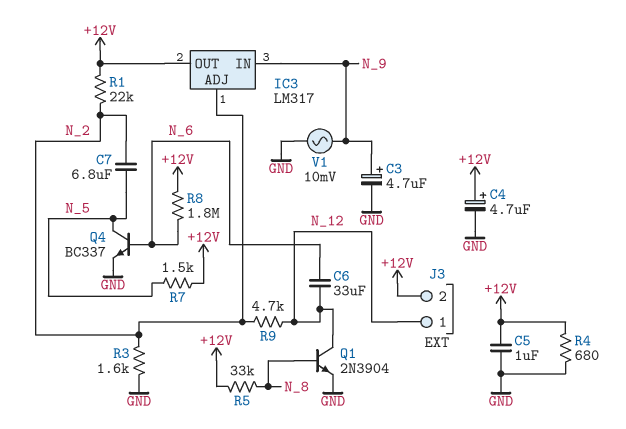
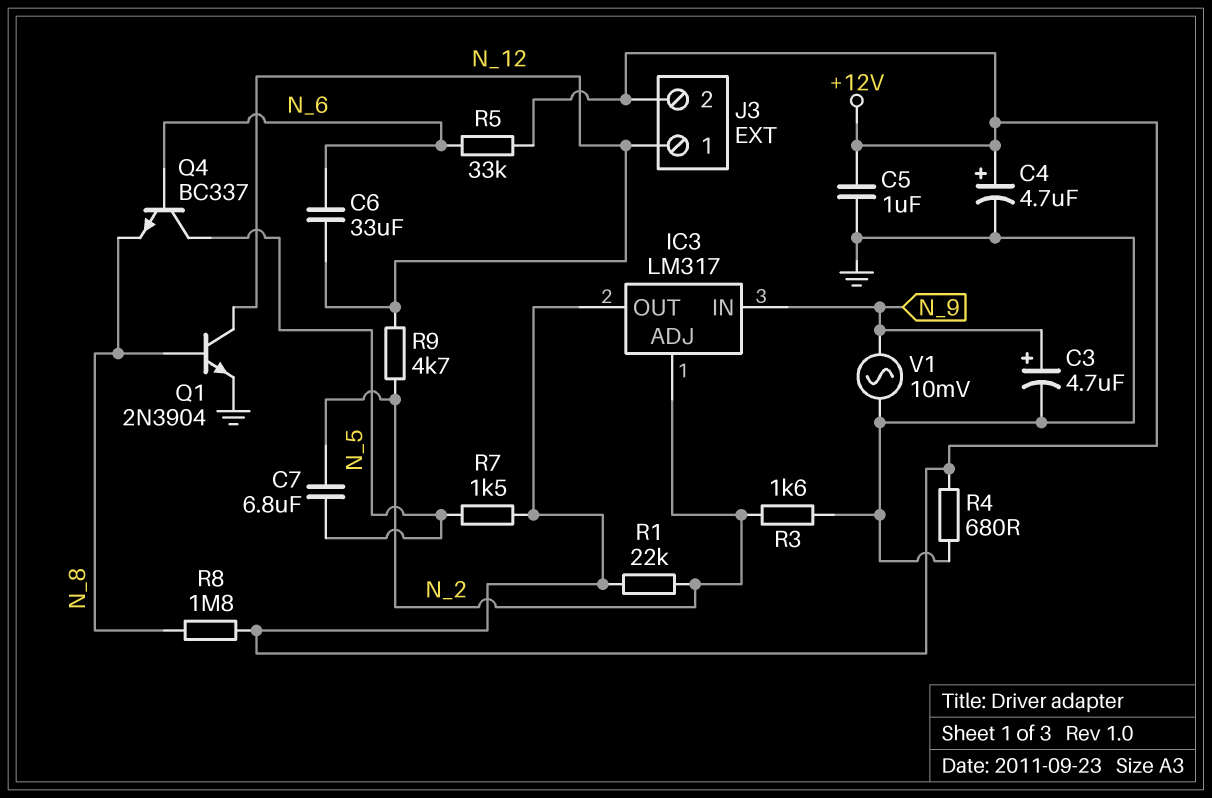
Q4: NPN BC337 (B N_6, C N_5, E GND) -> NPN BC337 (B N_6, C N_5, E N_8)
R5: 33k (+12V, N_8) -> 33k (+12V, N_6)
R8: 1.8M (+12V, N_6) -> 1.8M (+12V, N_8)

